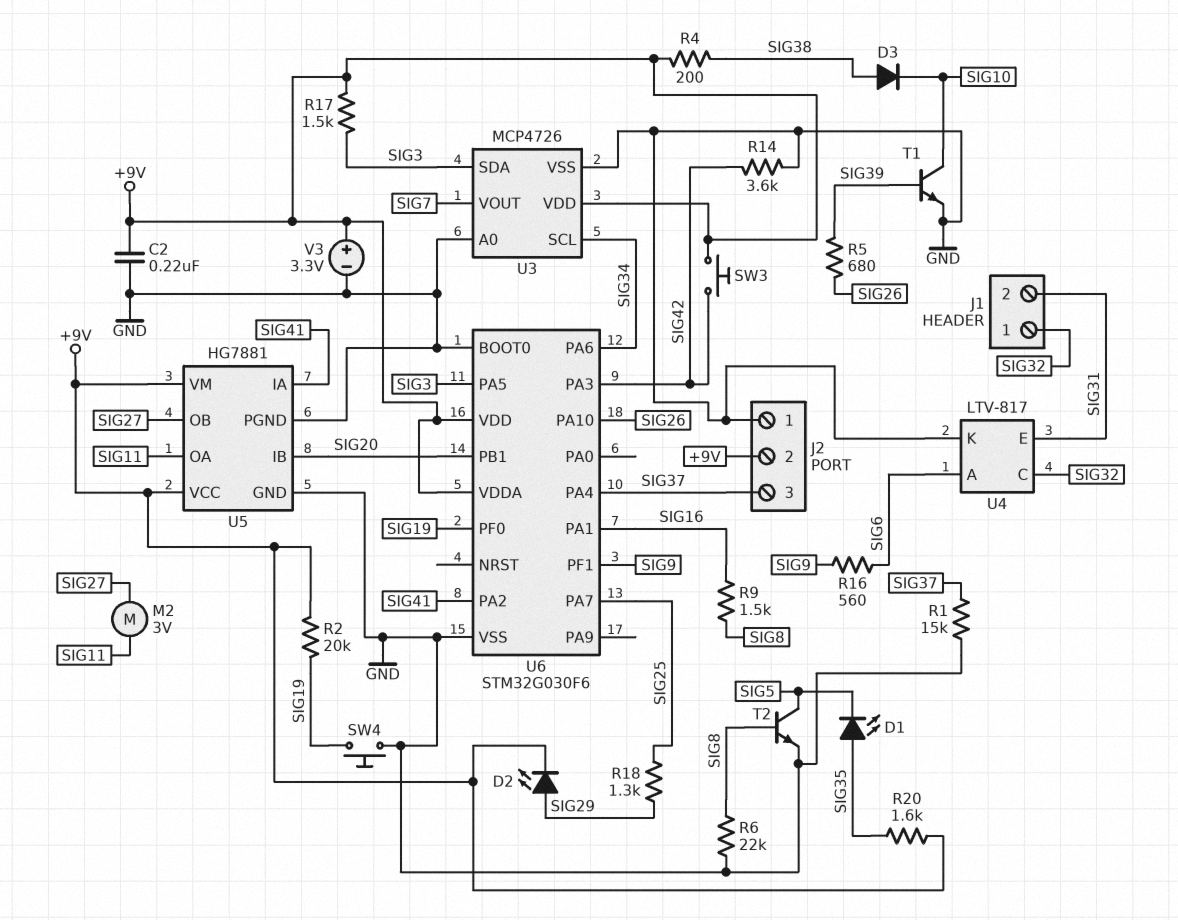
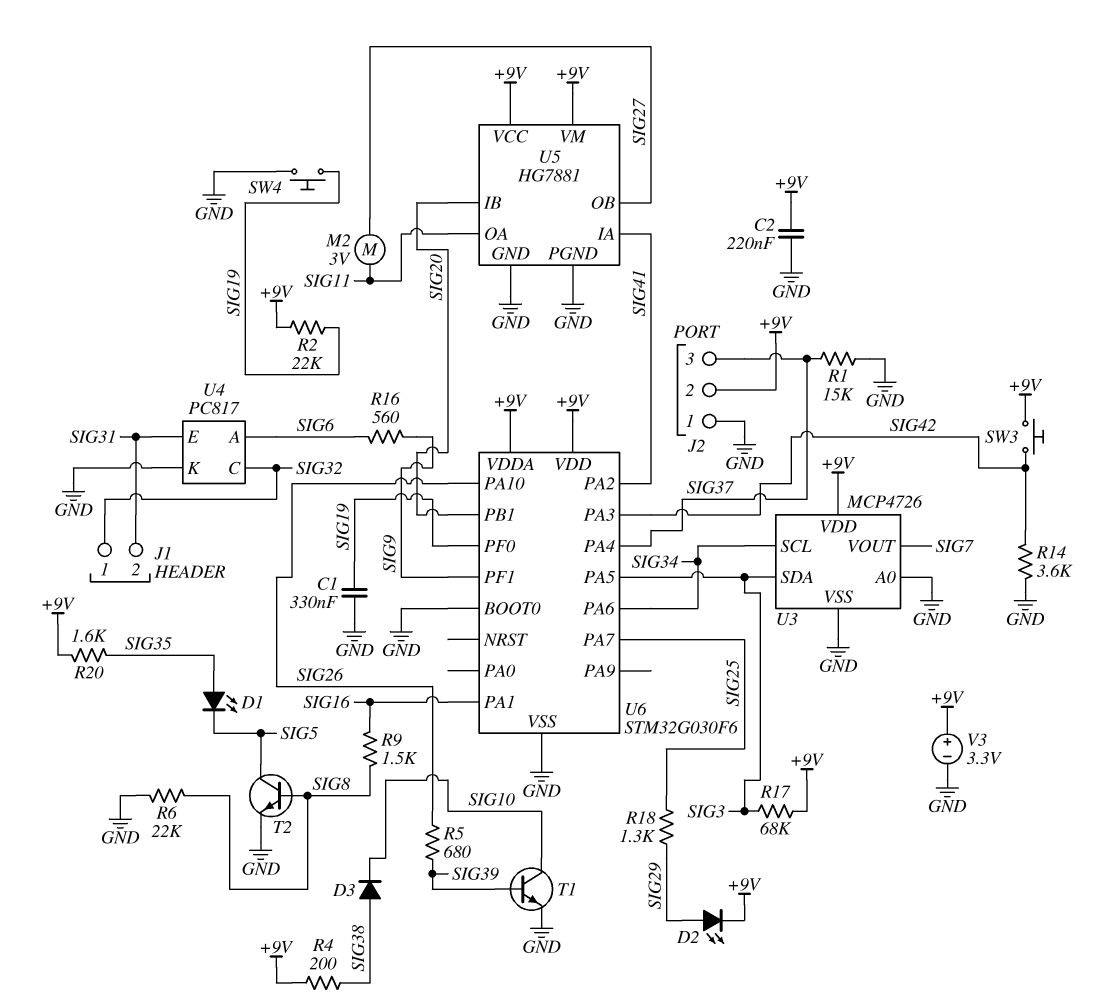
C1: none -> 330nF (GND, SIG19)
R2: 20k (+9V, SIG19) -> 22k (+9V, SIG19)
R17: 1.5k (+9V, SIG3) -> 68k (+9V, SIG3)
U4: LTV-817 -> PC817

